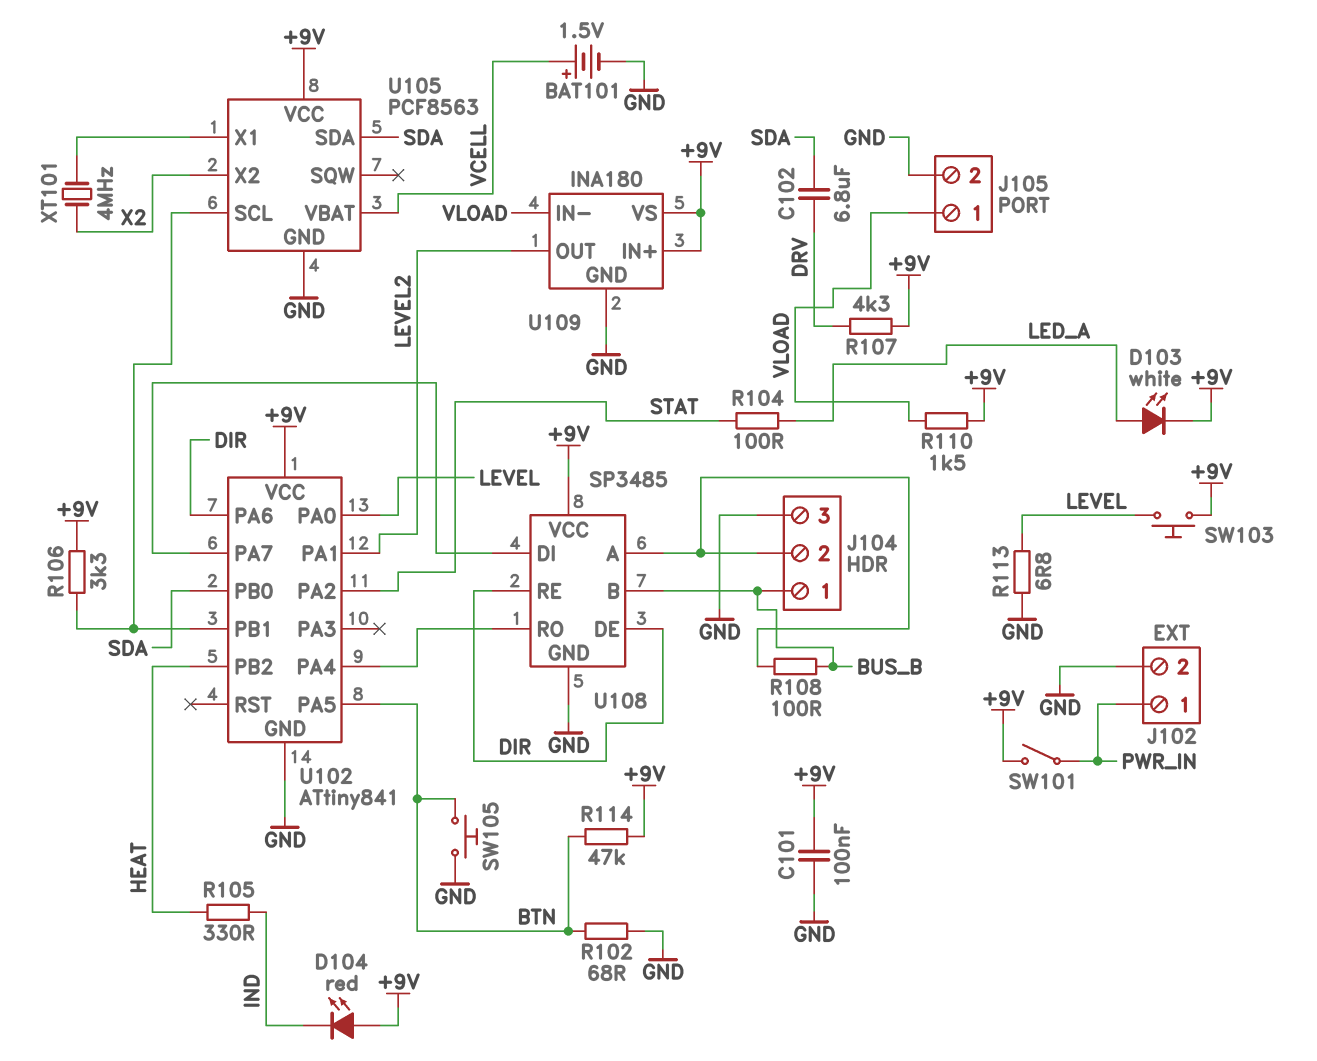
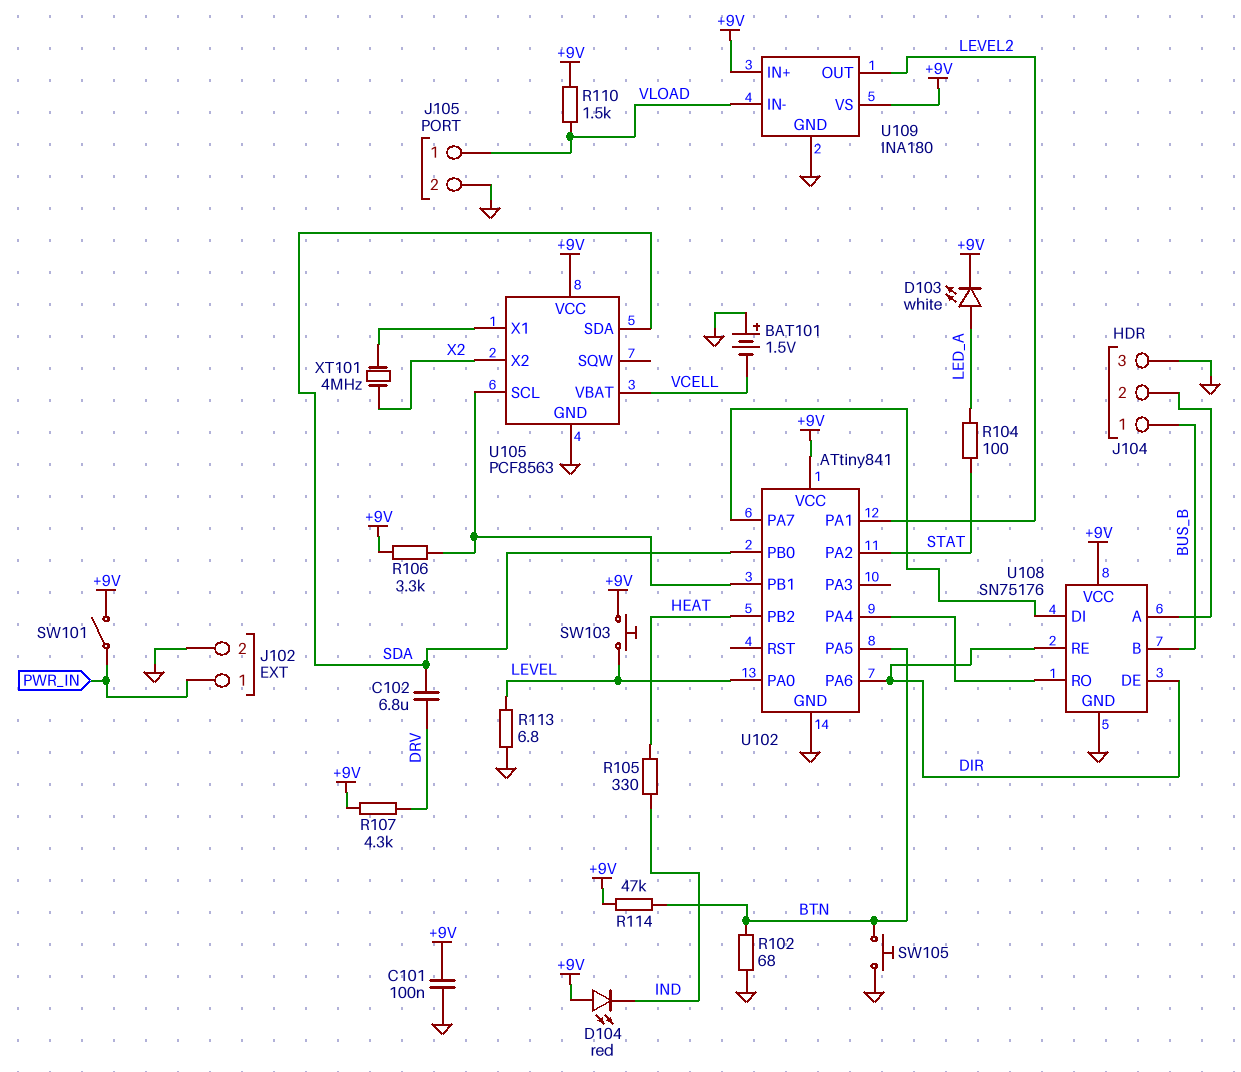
BAT101: 1.5V (plus VCELL, minus GND) -> 1.5V (plus GND, minus VCELL)
R108: 100 (BUS_B, J104/2) -> none
U108: SP3485 -> SN75176

